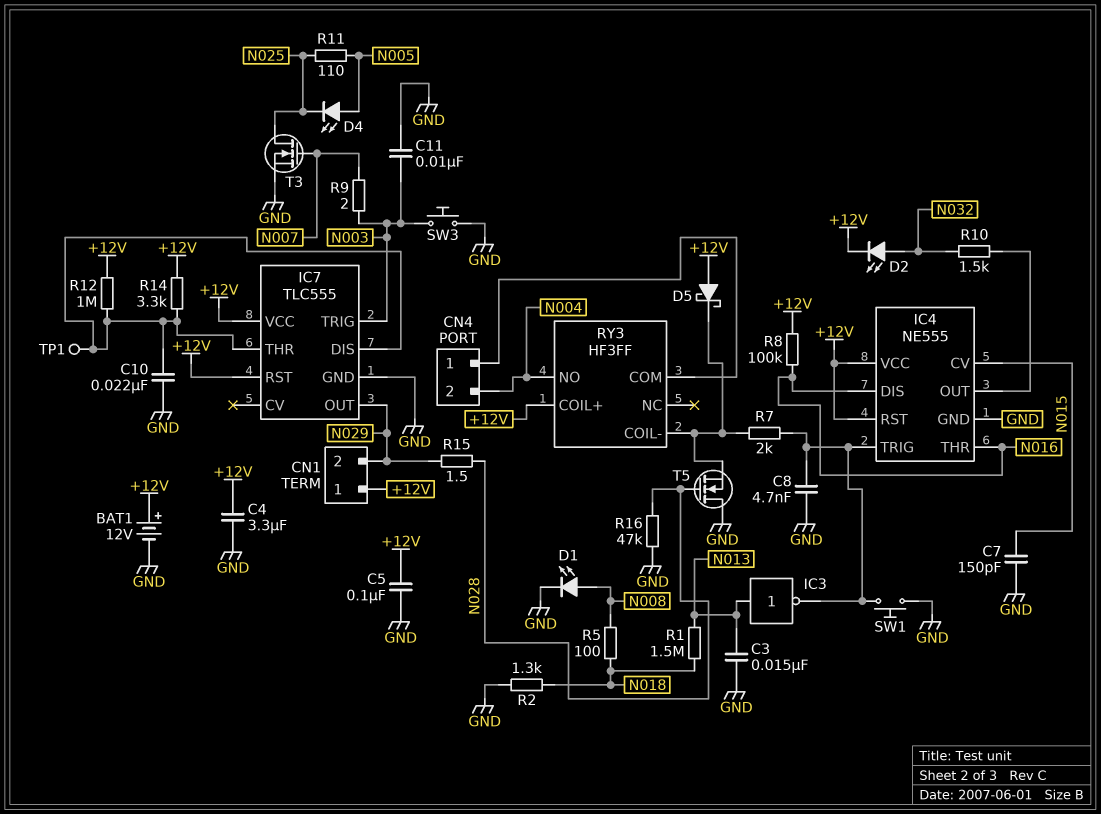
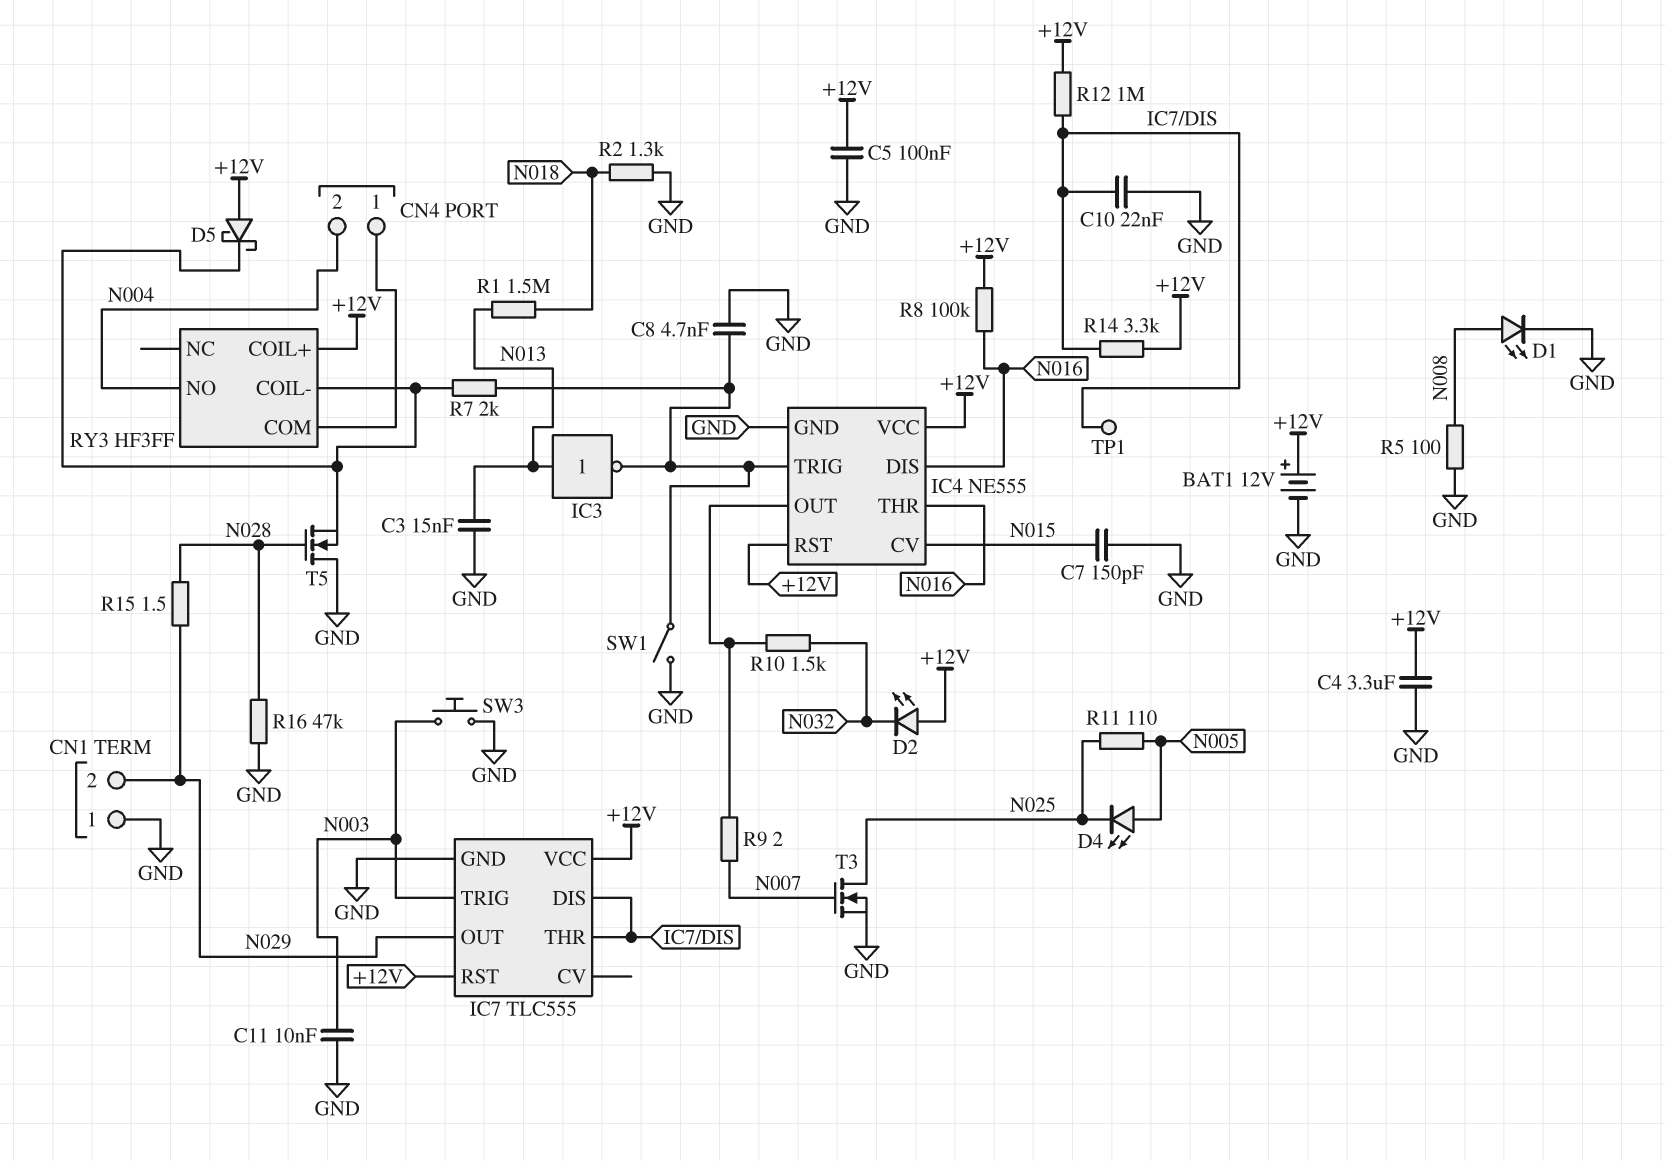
CN1 pin 1: +12V -> GND
D2: LED (A N032, K +12V) -> LED (A +12V, K N032)
R5: 100 (N008, N018) -> 100 (GND, N008)
R9: 2 (N003, N007) -> 2 (IC4/OUT, N007)
SW1: button (GND, IC4/TRIG) -> switch (GND, IC4/TRIG)

